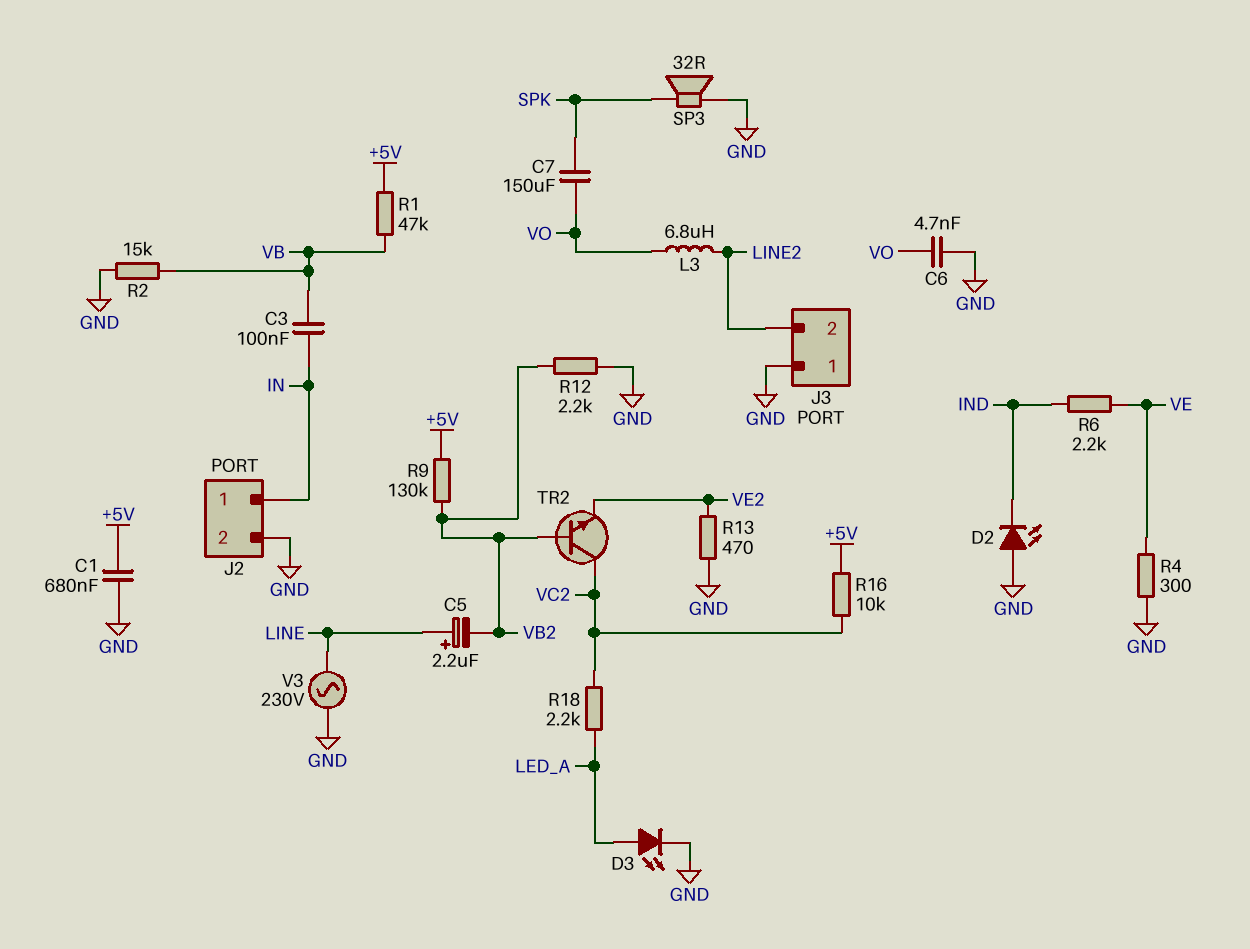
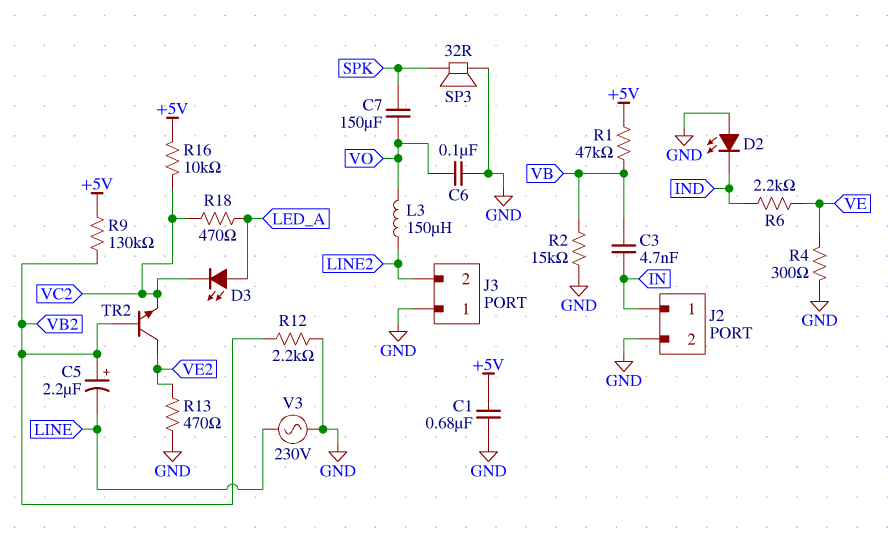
C3: 100nF (IN, VB) -> 4.7nF (IN, VB)
C5: 2.2uF (plus LINE, minus VB2) -> 2.2uF (plus VB2, minus LINE)
C6: 4.7nF (GND, VO) -> 100nF (GND, VO)
D3: LED (A LED_A, K GND) -> LED (A LED_A, K VC2)
L3: 6.8uH (LINE2, VO) -> 150uH (LINE2, VO)
R18: 2.2k (LED_A, VC2) -> 470 (LED_A, VC2)
TR2: NPN (B VB2, C VC2, E VE2) -> NPN (B VB2, C VE2, E VC2)

